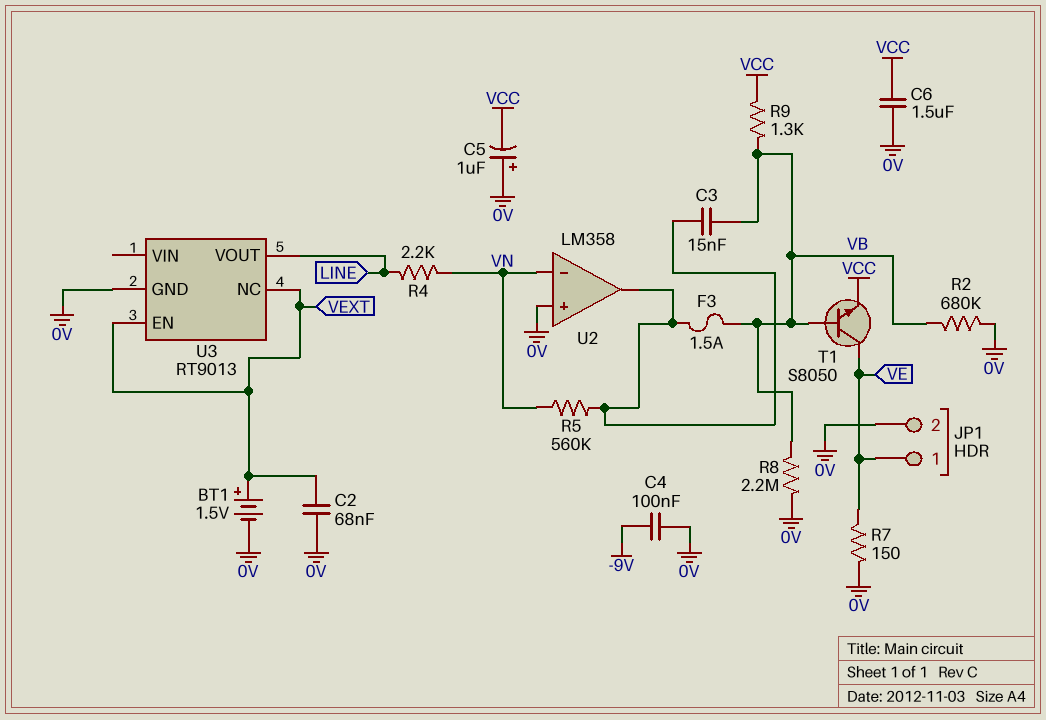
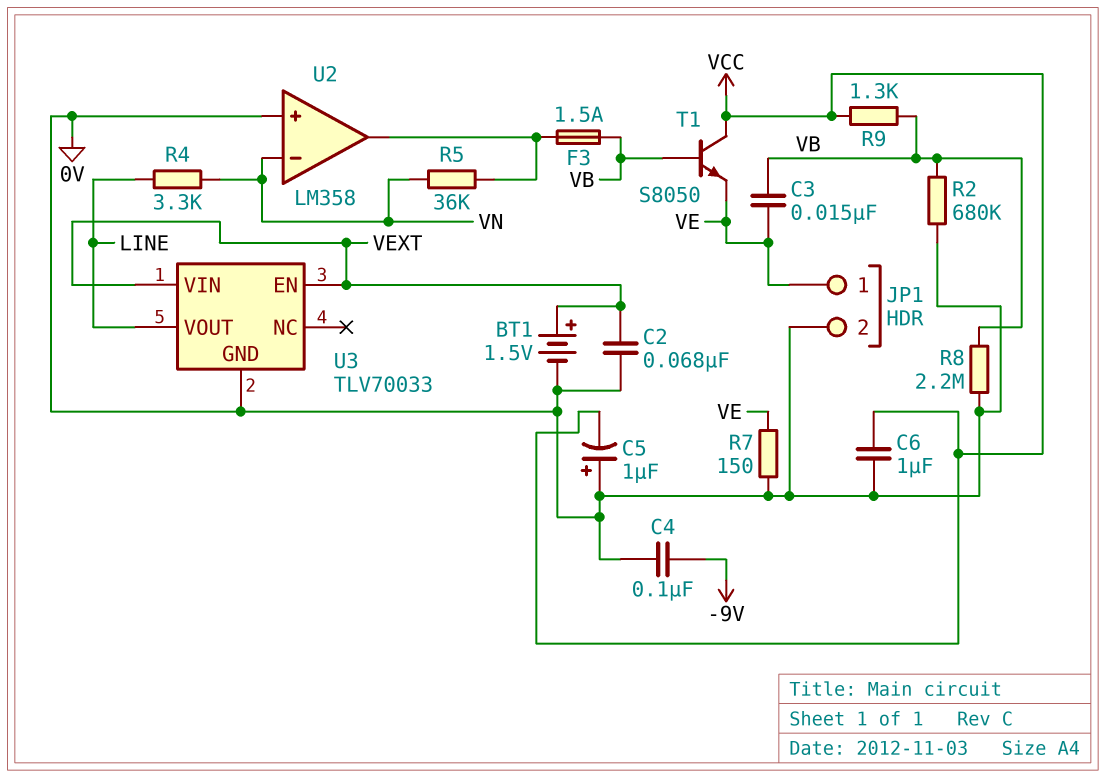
C3: 15nF (U2/out, VB) -> 15nF (VB, VE)
C6: 1.5uF (0V, VCC) -> 1uF (0V, VCC)
R4: 2.2k (LINE, VN) -> 3.3k (LINE, VN)
R5: 560k (U2/out, VN) -> 36k (U2/out, VN)
T1: NPN S8050 (B VB, C VE, E VCC) -> NPN S8050 (B VB, C VCC, E VE)
U3: RT9013 -> TLV70033
U3 pin NC: VEXT -> none
U3 pin VIN: none -> VEXT

